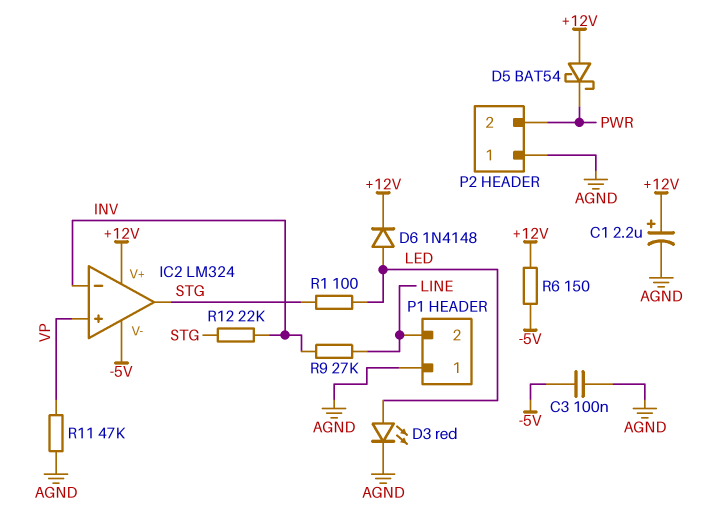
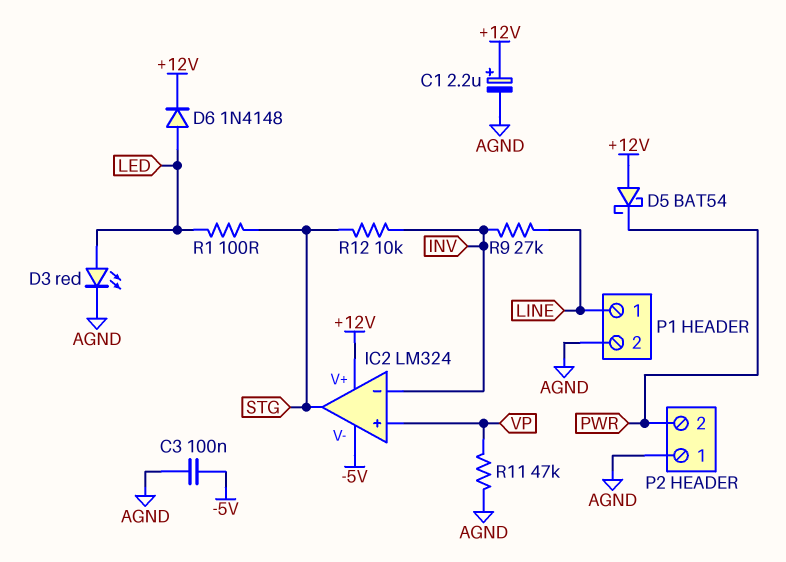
P1 pin 1: AGND -> LINE
P1 pin 2: LINE -> AGND
R6: 150 (+12V, -5V) -> none
R12: 22k (INV, STG) -> 10k (INV, STG)

